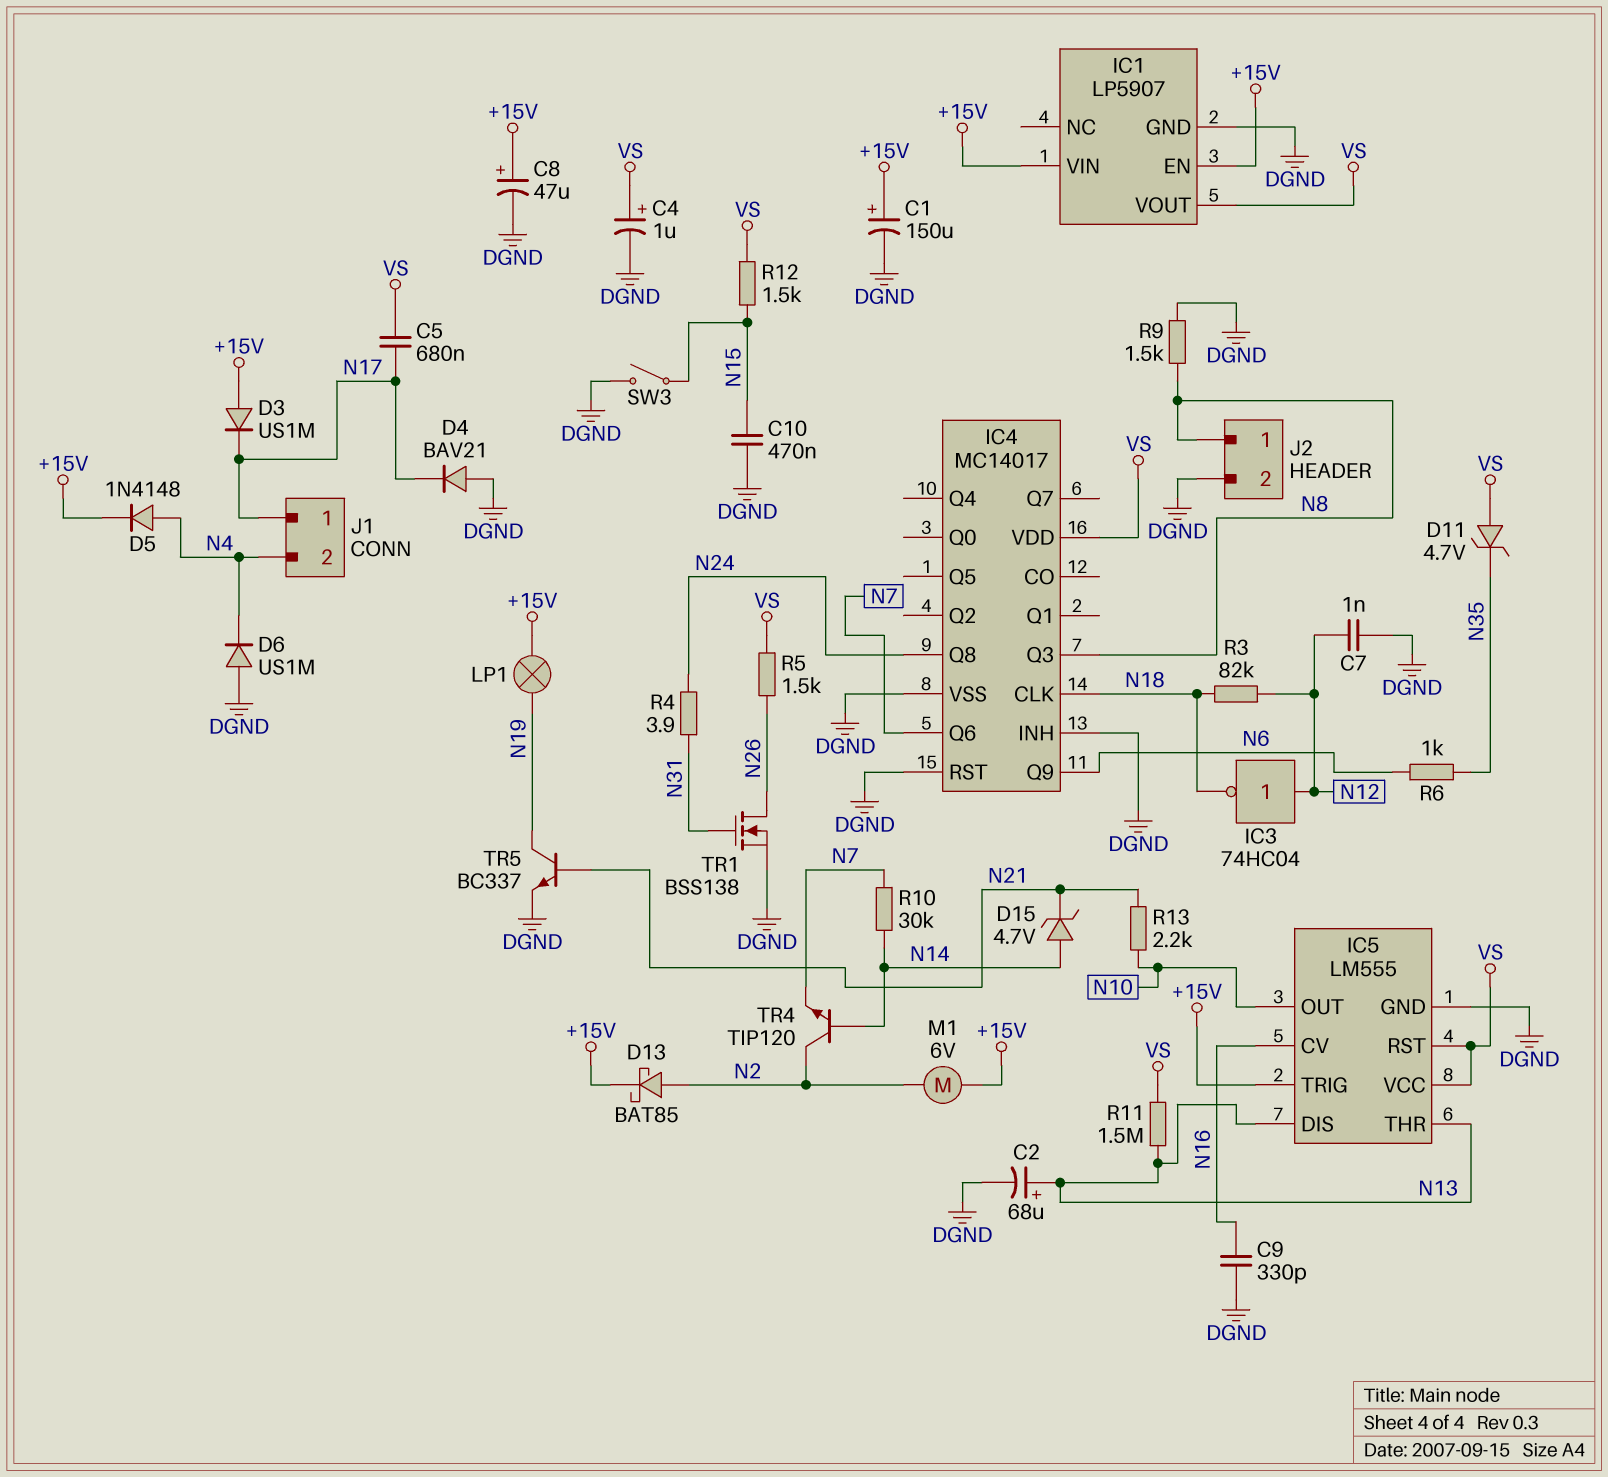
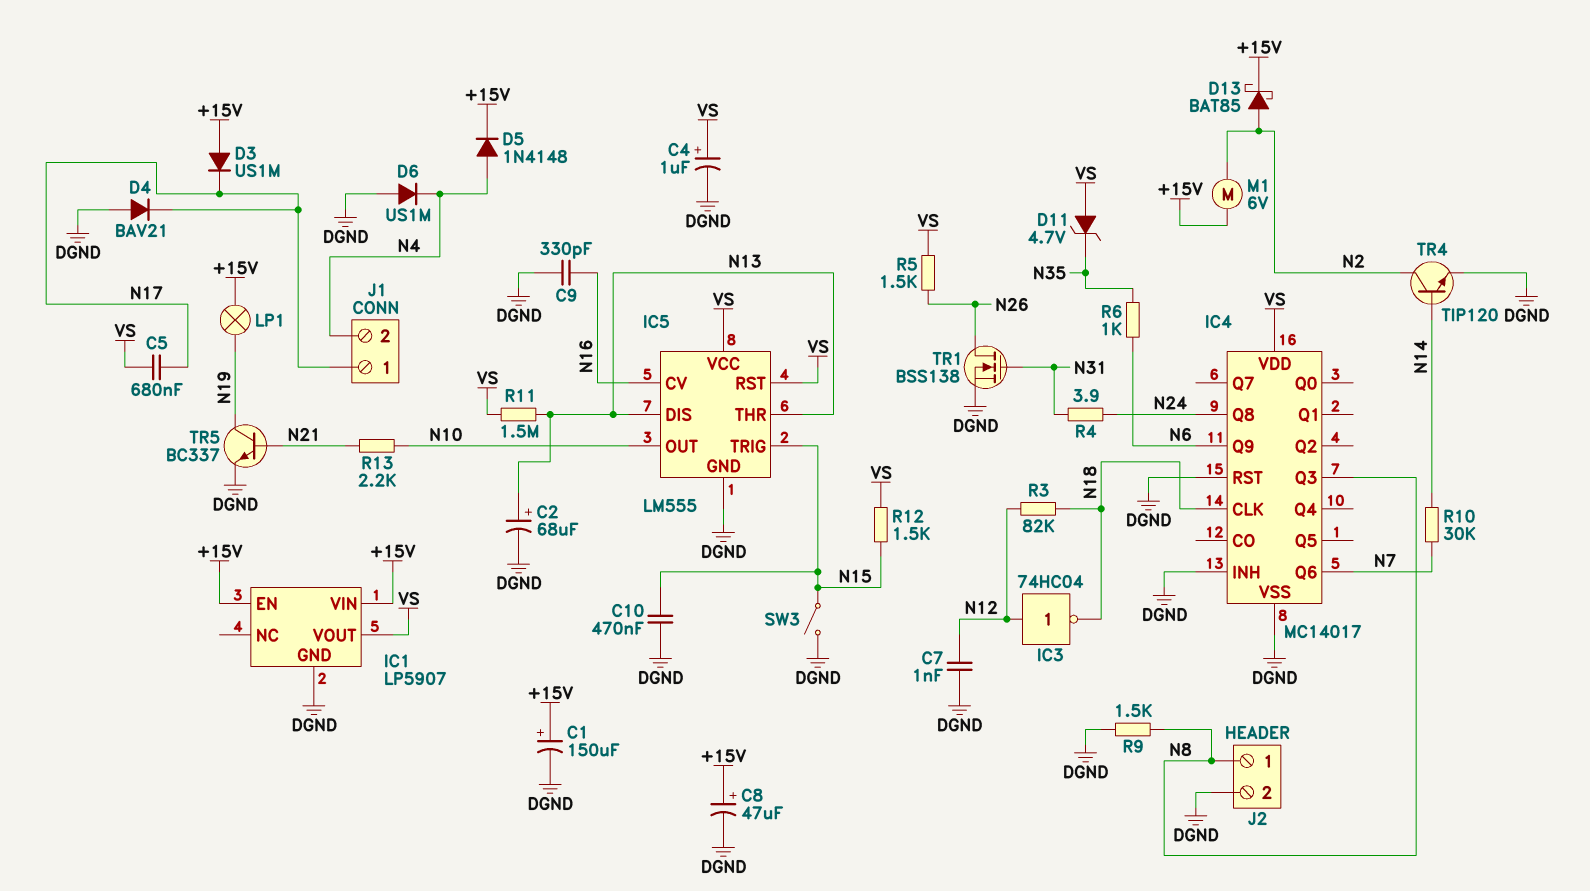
D15: zener 4.7V (A N14, K N21) -> none
IC5 pin TRIG: +15V -> N15
TR4: NPN TIP120 (B N14, C N2, E N7) -> NPN TIP120 (B N14, C N2, E DGND)

